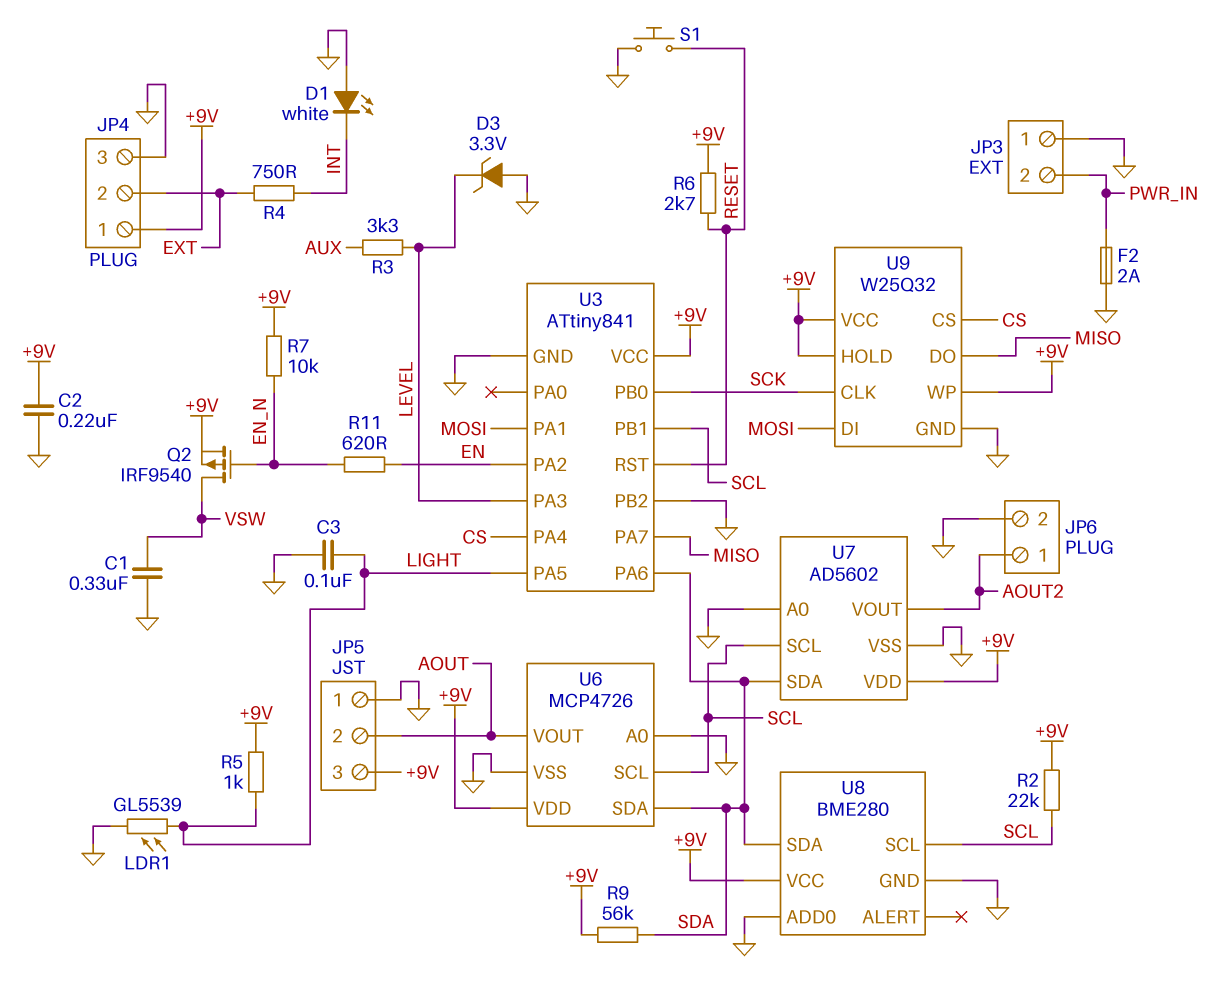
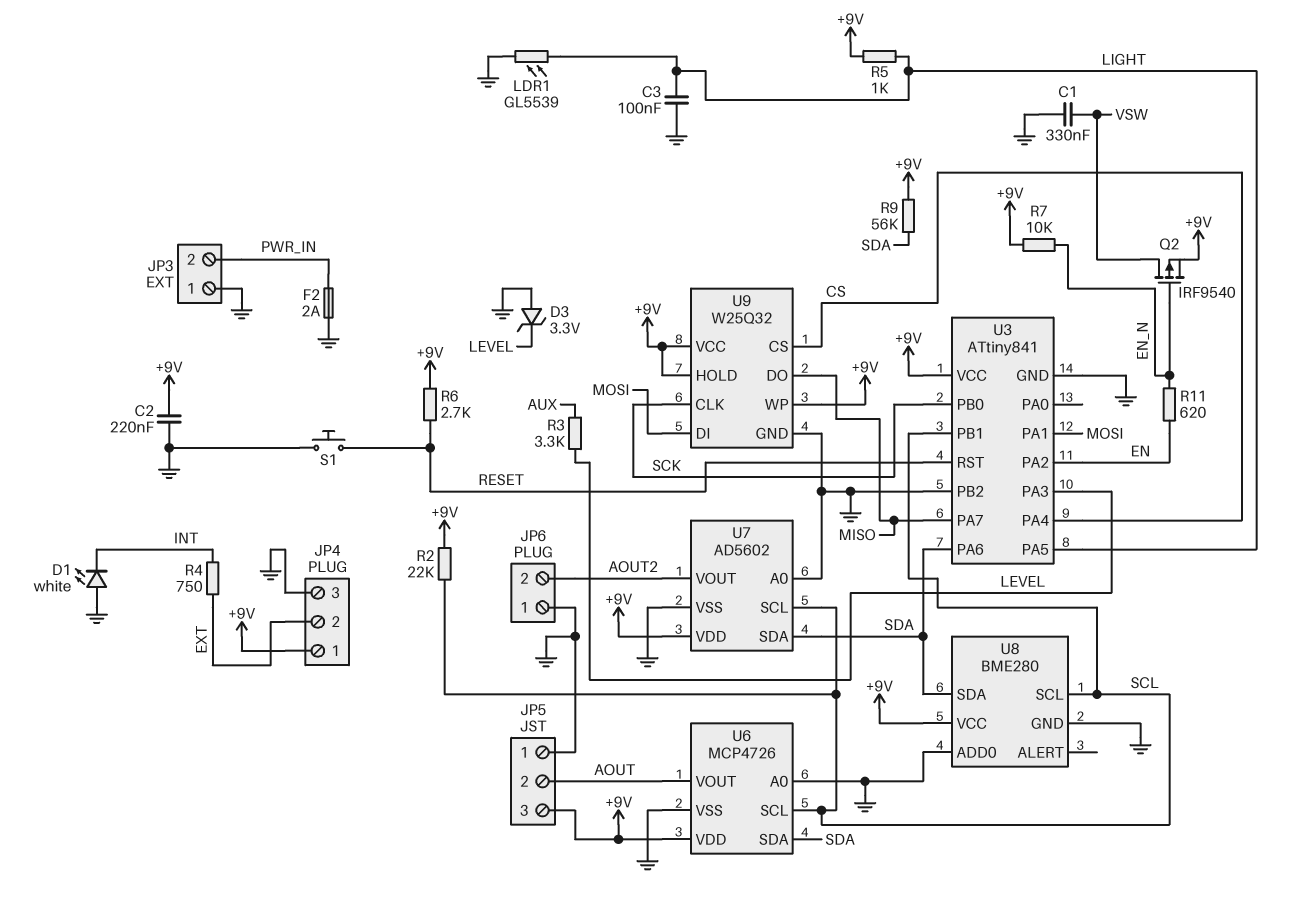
JP6 pin 1: AOUT2 -> GND
JP6 pin 2: GND -> AOUT2

